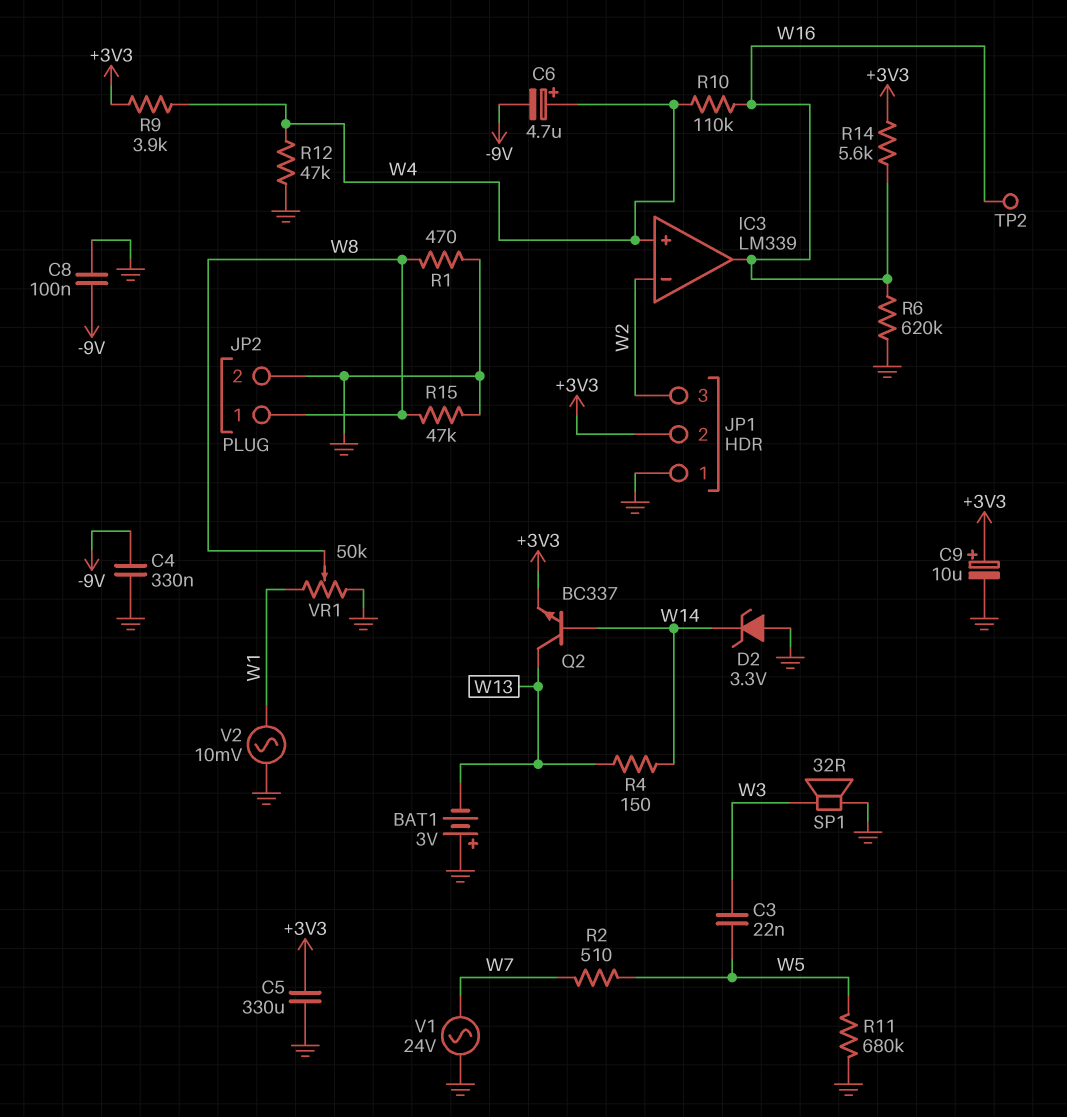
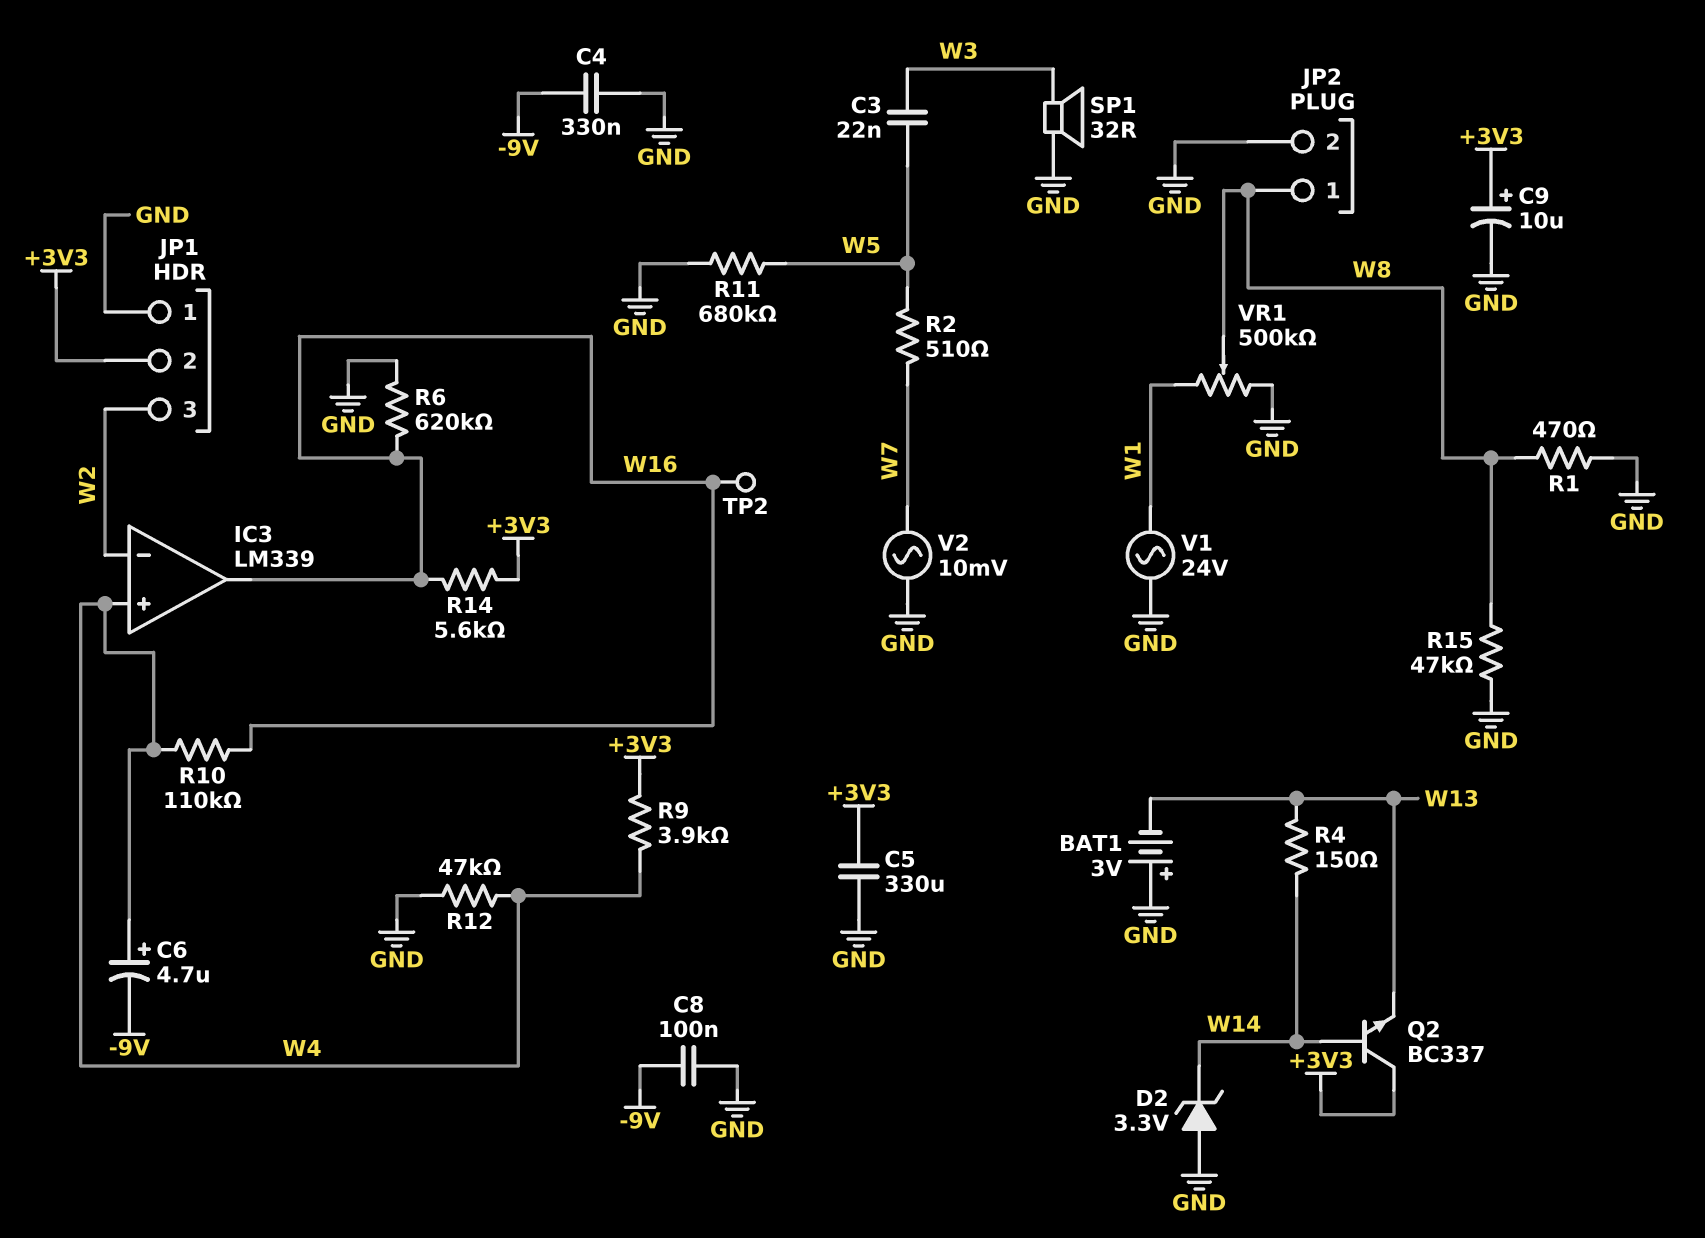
Q2: NPN BC337 (B W14, C W13, E +3V3) -> NPN BC337 (B W14, C +3V3, E W13)
V1: AC 24V (GND, W7) -> AC 24V (GND, W1)
V2: AC 10mV (GND, W1) -> AC 10mV (GND, W7)
VR1: 50k (GND, W1, wiper W8) -> 500k (GND, W1, wiper W8)

